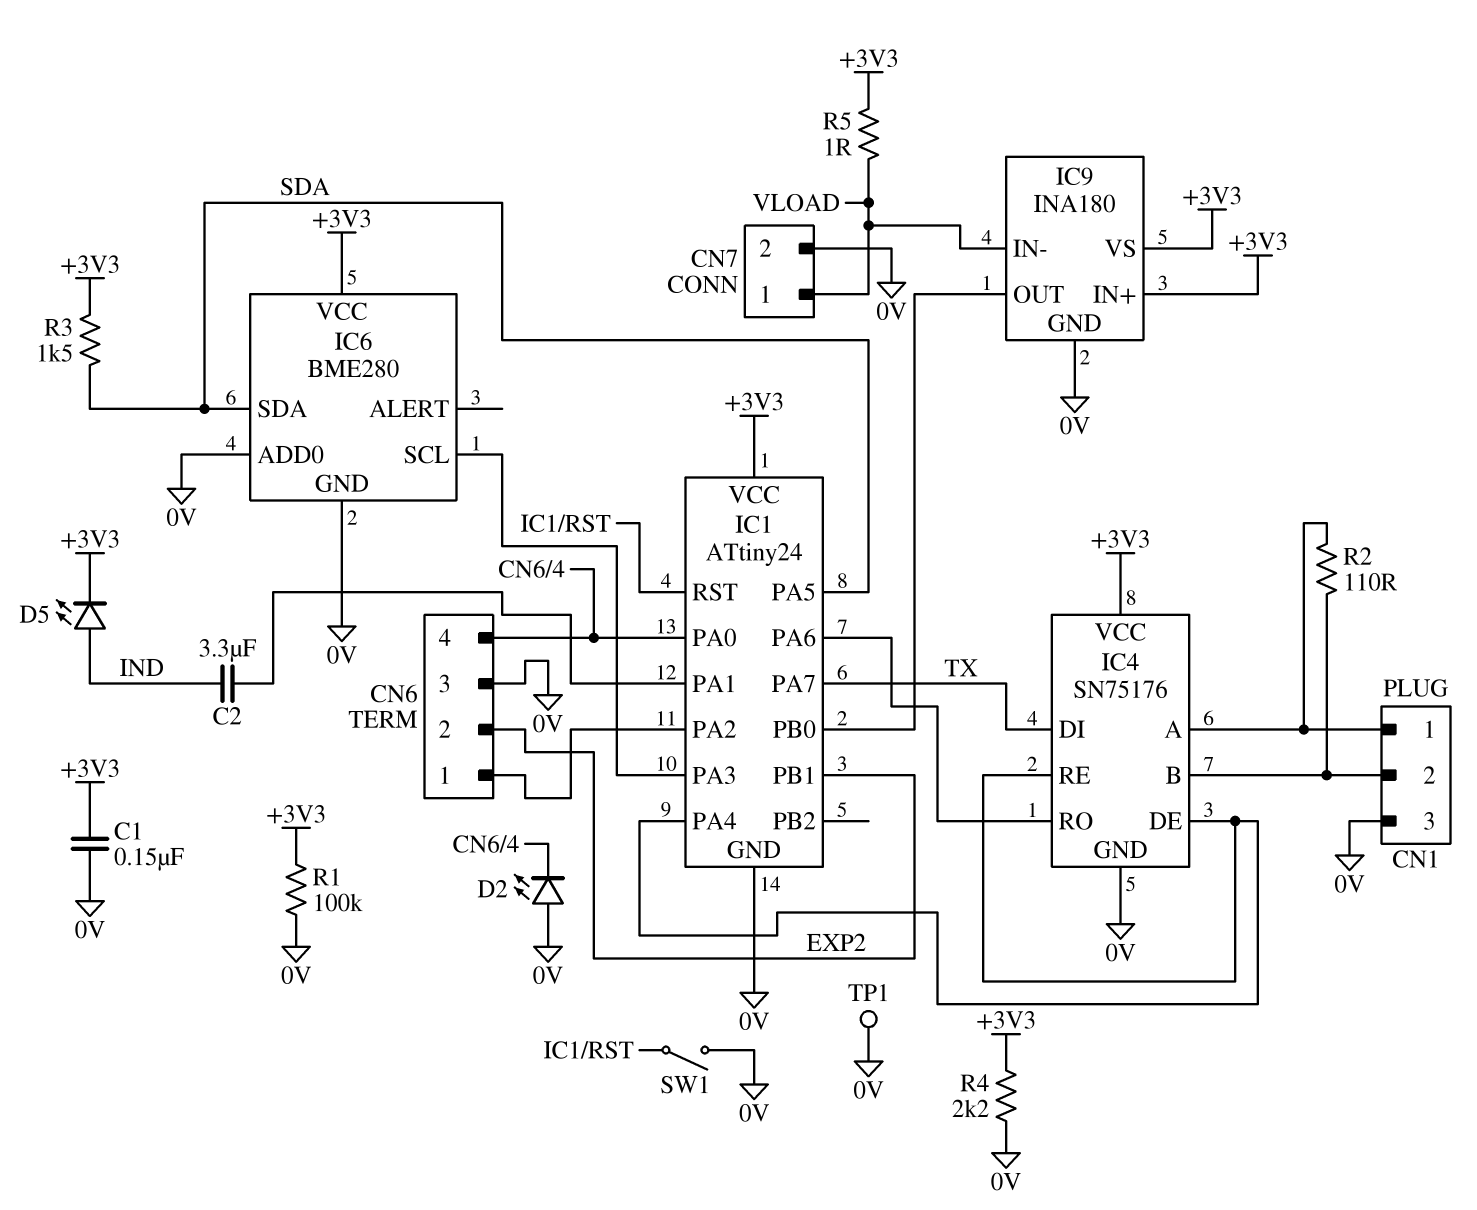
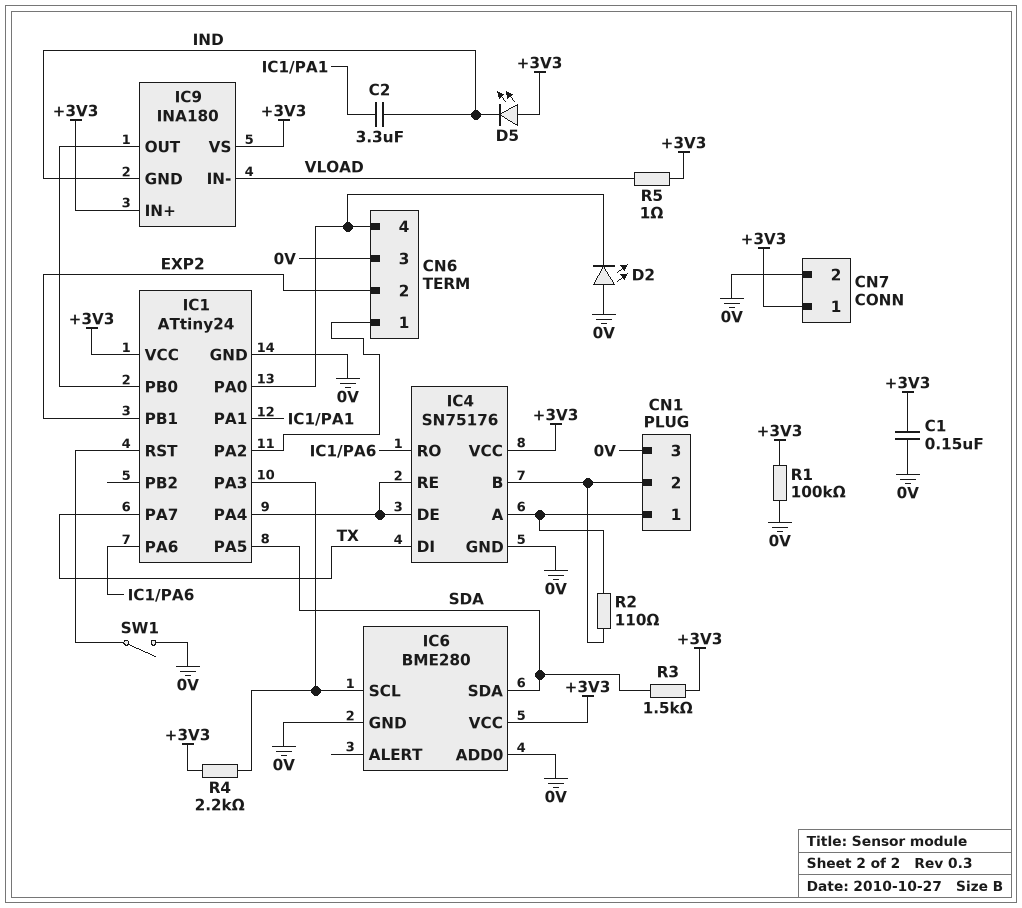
CN7 pin 1: VLOAD -> +3V3
D5: LED (A IND, K +3V3) -> LED (A +3V3, K IND)
IC9 pin GND: 0V -> IND
R4: 2.2k (+3V3, 0V) -> 2.2k (+3V3, IC1/PA3)
TP1: test point (0V) -> none

